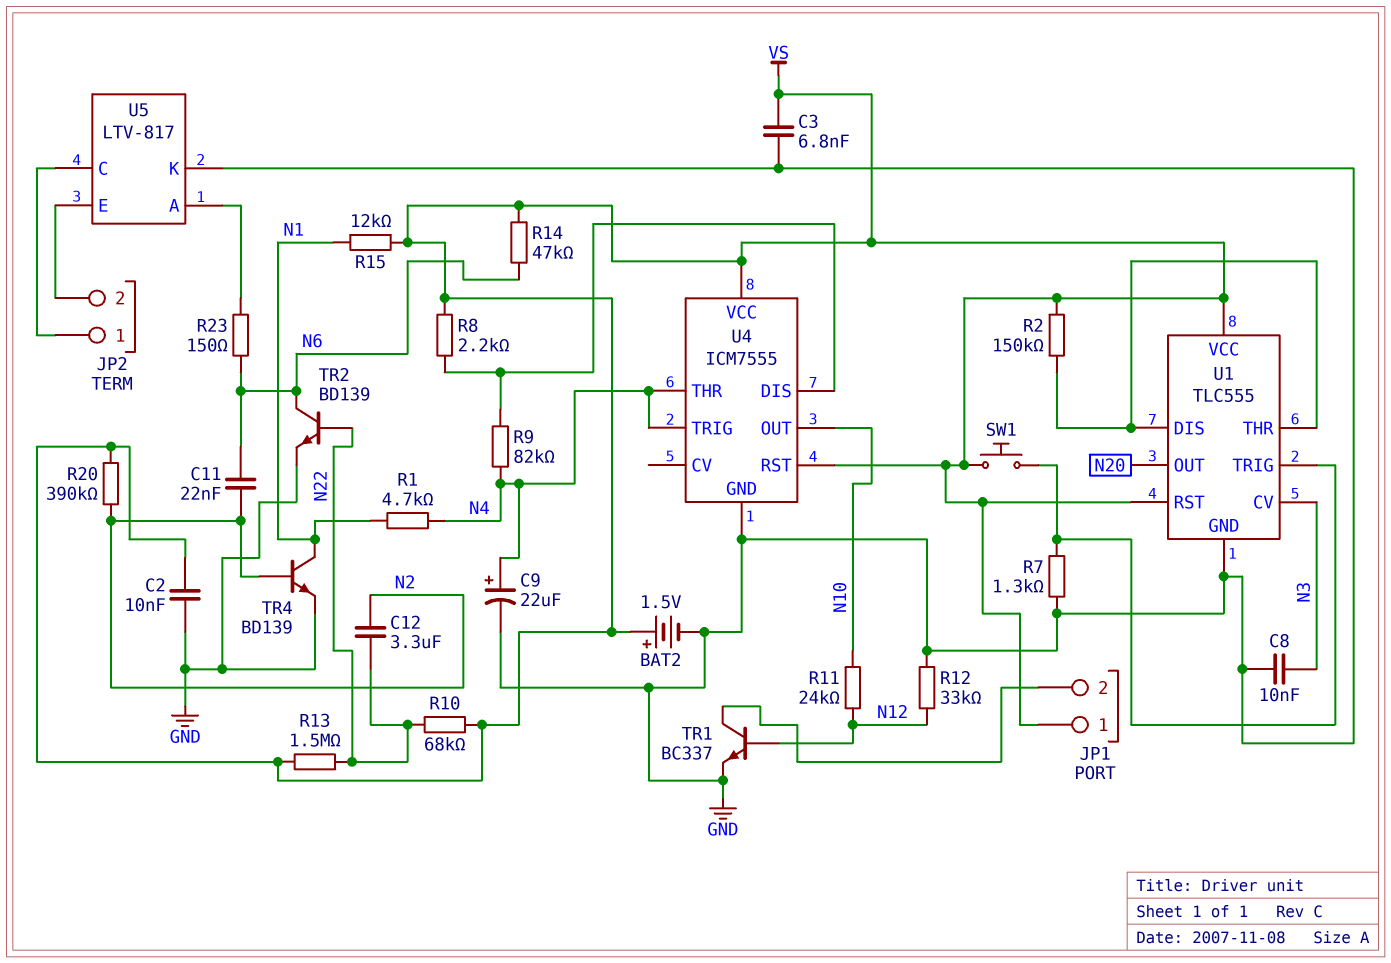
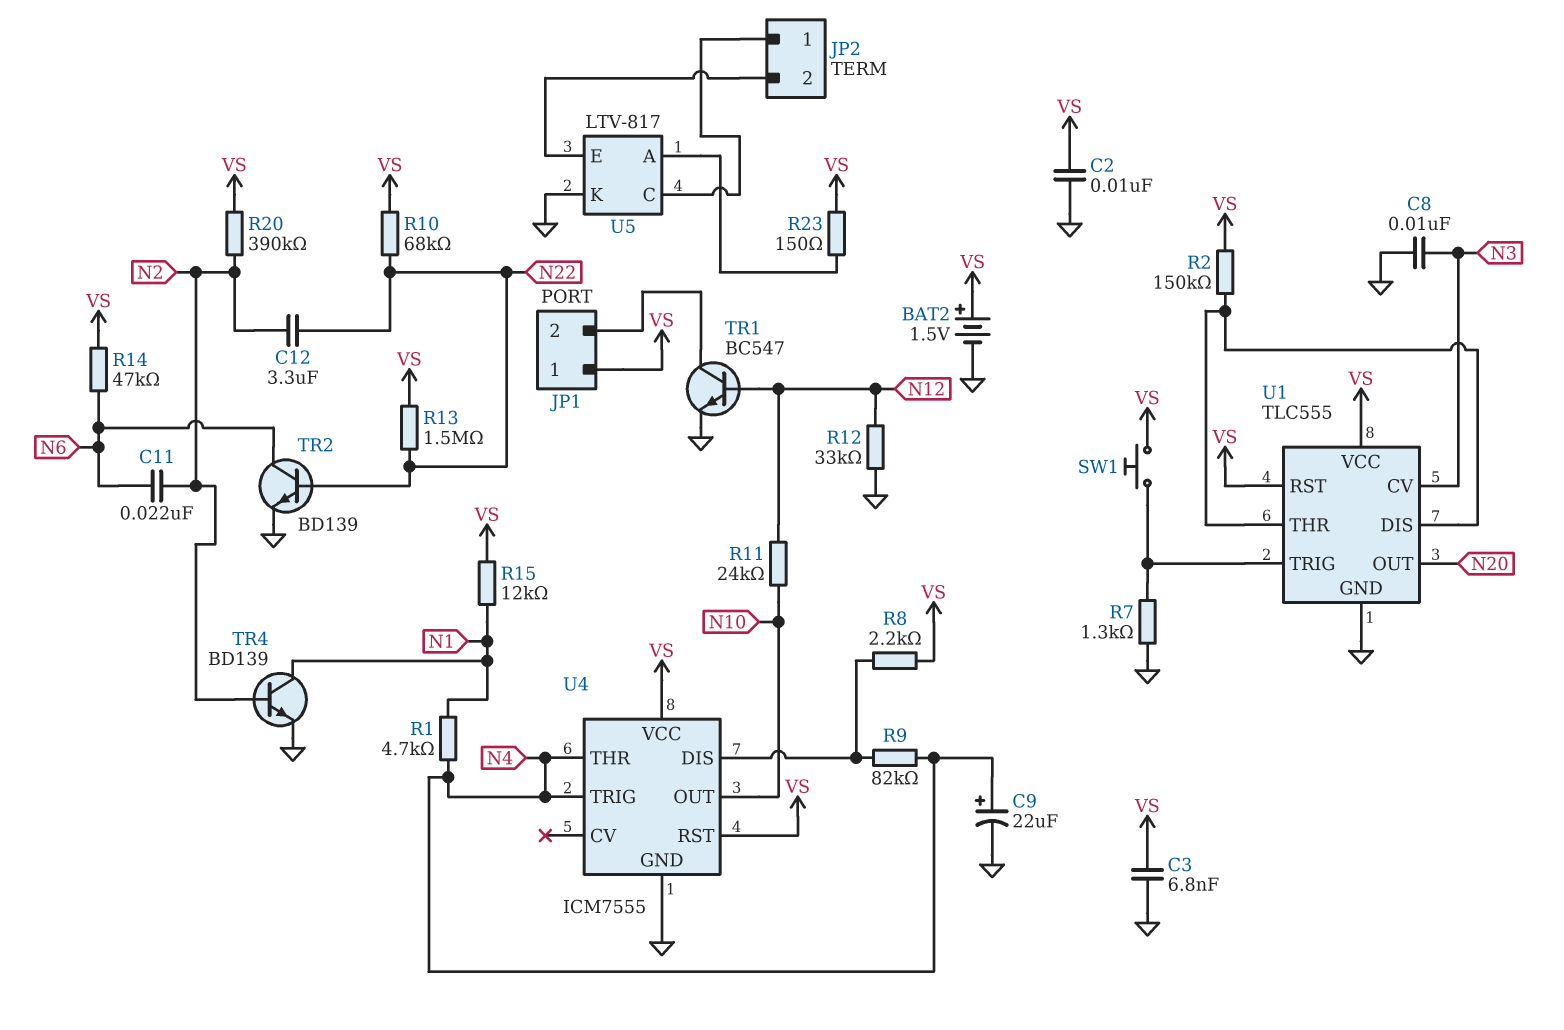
R23: 150 (N6, U5/A) -> 150 (U5/A, VS)
TR1: NPN BC337 (B N12, C JP1/2, E GND) -> NPN BC547 (B N12, C JP1/2, E GND)

